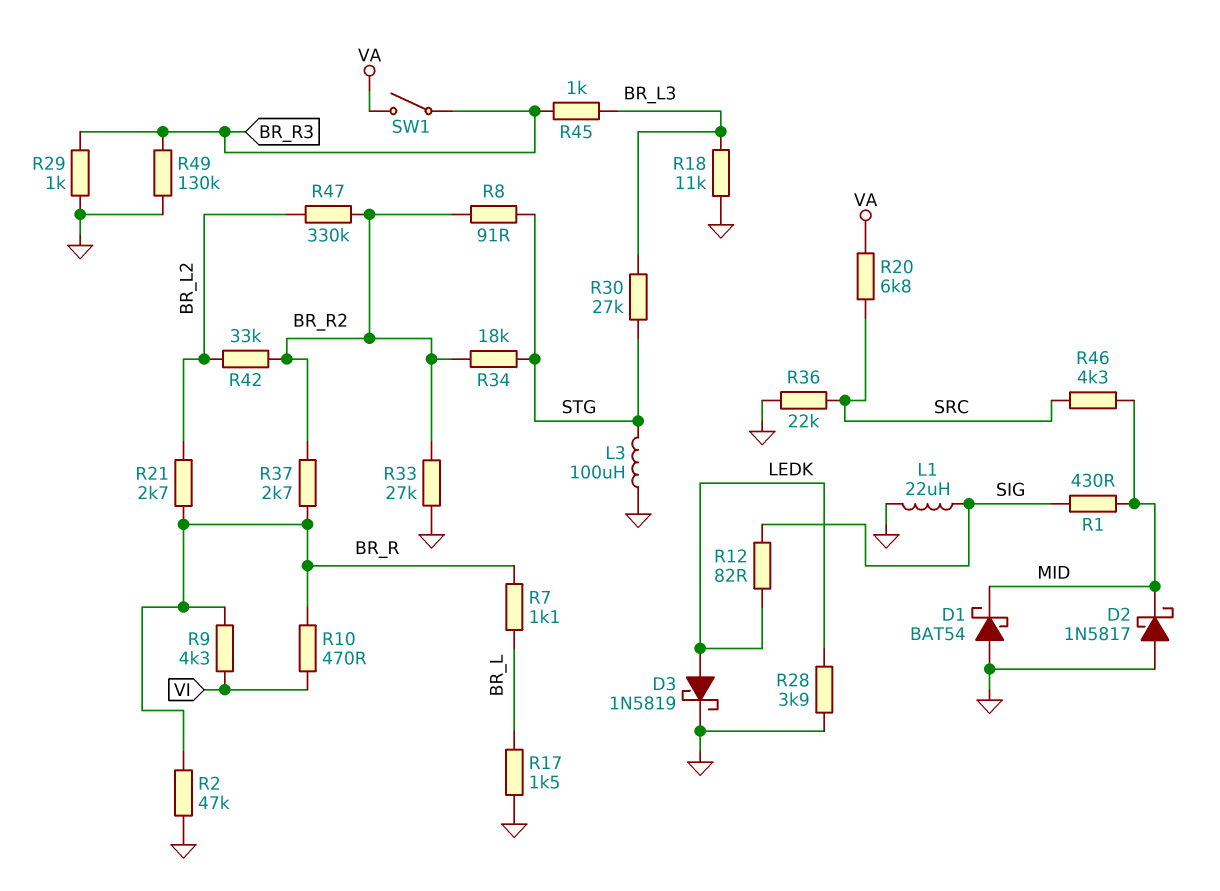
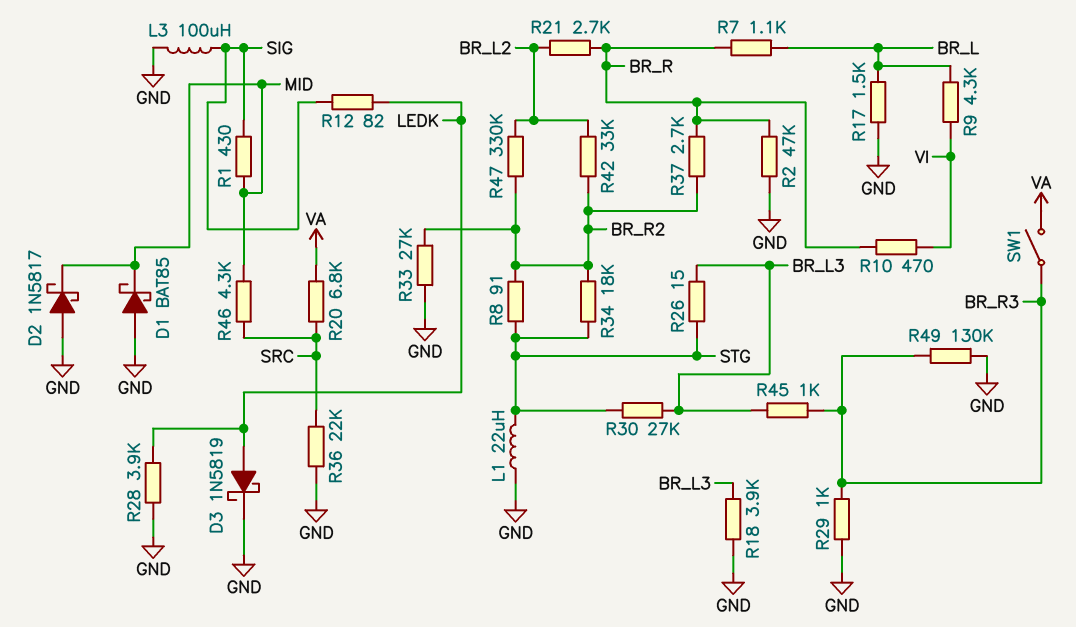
D1: schottky BAT54 (A GND, K MID) -> schottky BAT85 (A GND, K MID)
L1: 22uH (GND, SIG) -> 22uH (GND, STG)
L3: 100uH (GND, STG) -> 100uH (GND, SIG)
R9: 4.3k (BR_R, VI) -> 4.3k (BR_L, VI)
R18: 11k (BR_L3, GND) -> 3.9k (BR_L3, GND)
R26: none -> 15 (BR_L3, STG)

